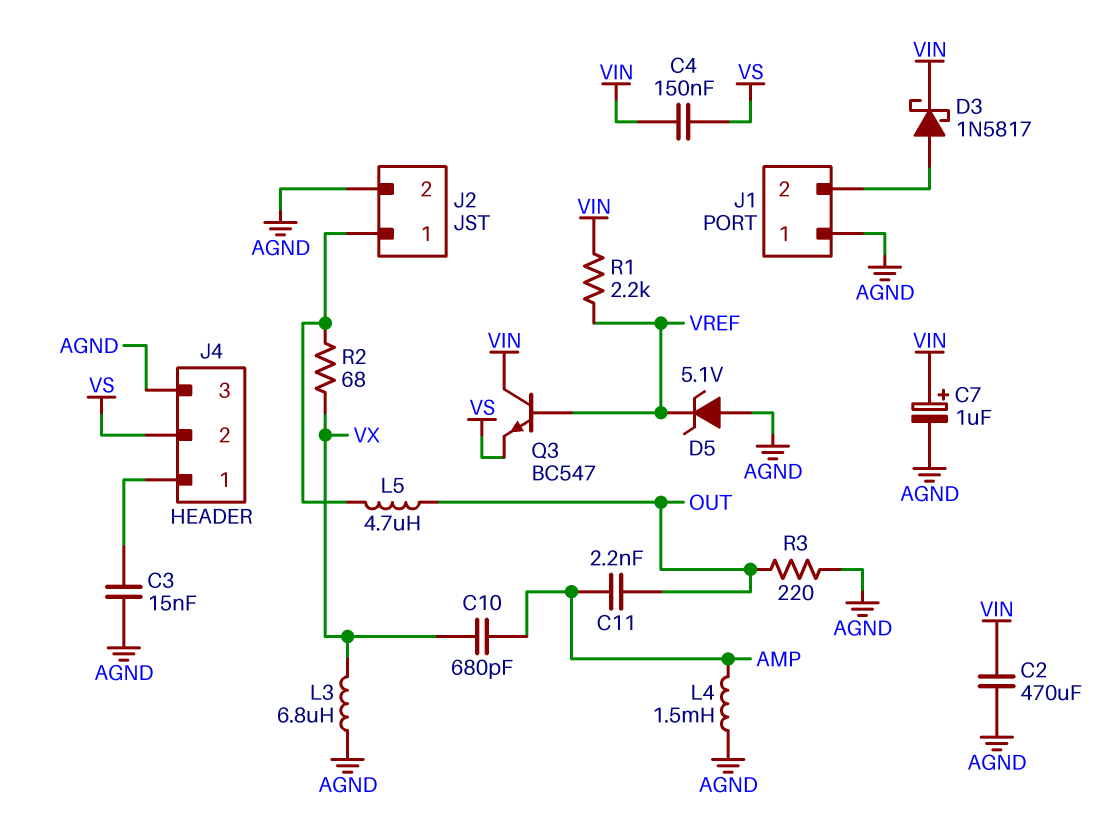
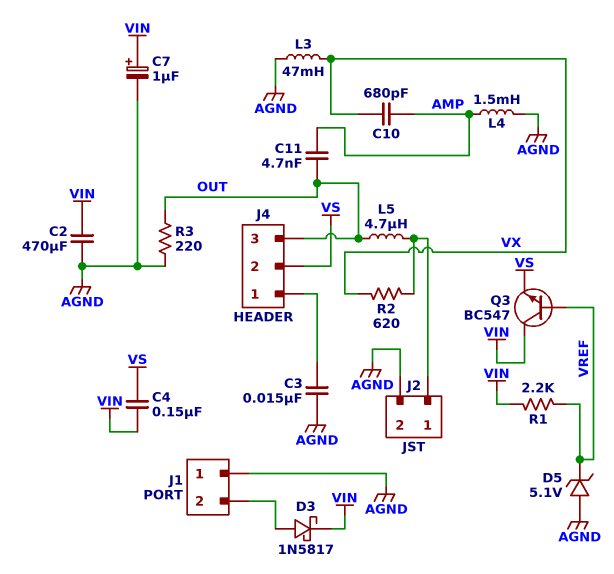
C11: 2.2nF (AMP, OUT) -> 4.7nF (AMP, OUT)
J4 pin 3: AGND -> OUT
L3: 6.8uH (AGND, VX) -> 47mH (AGND, VX)
R2: 68 (J2/1, VX) -> 620 (J2/1, VX)

